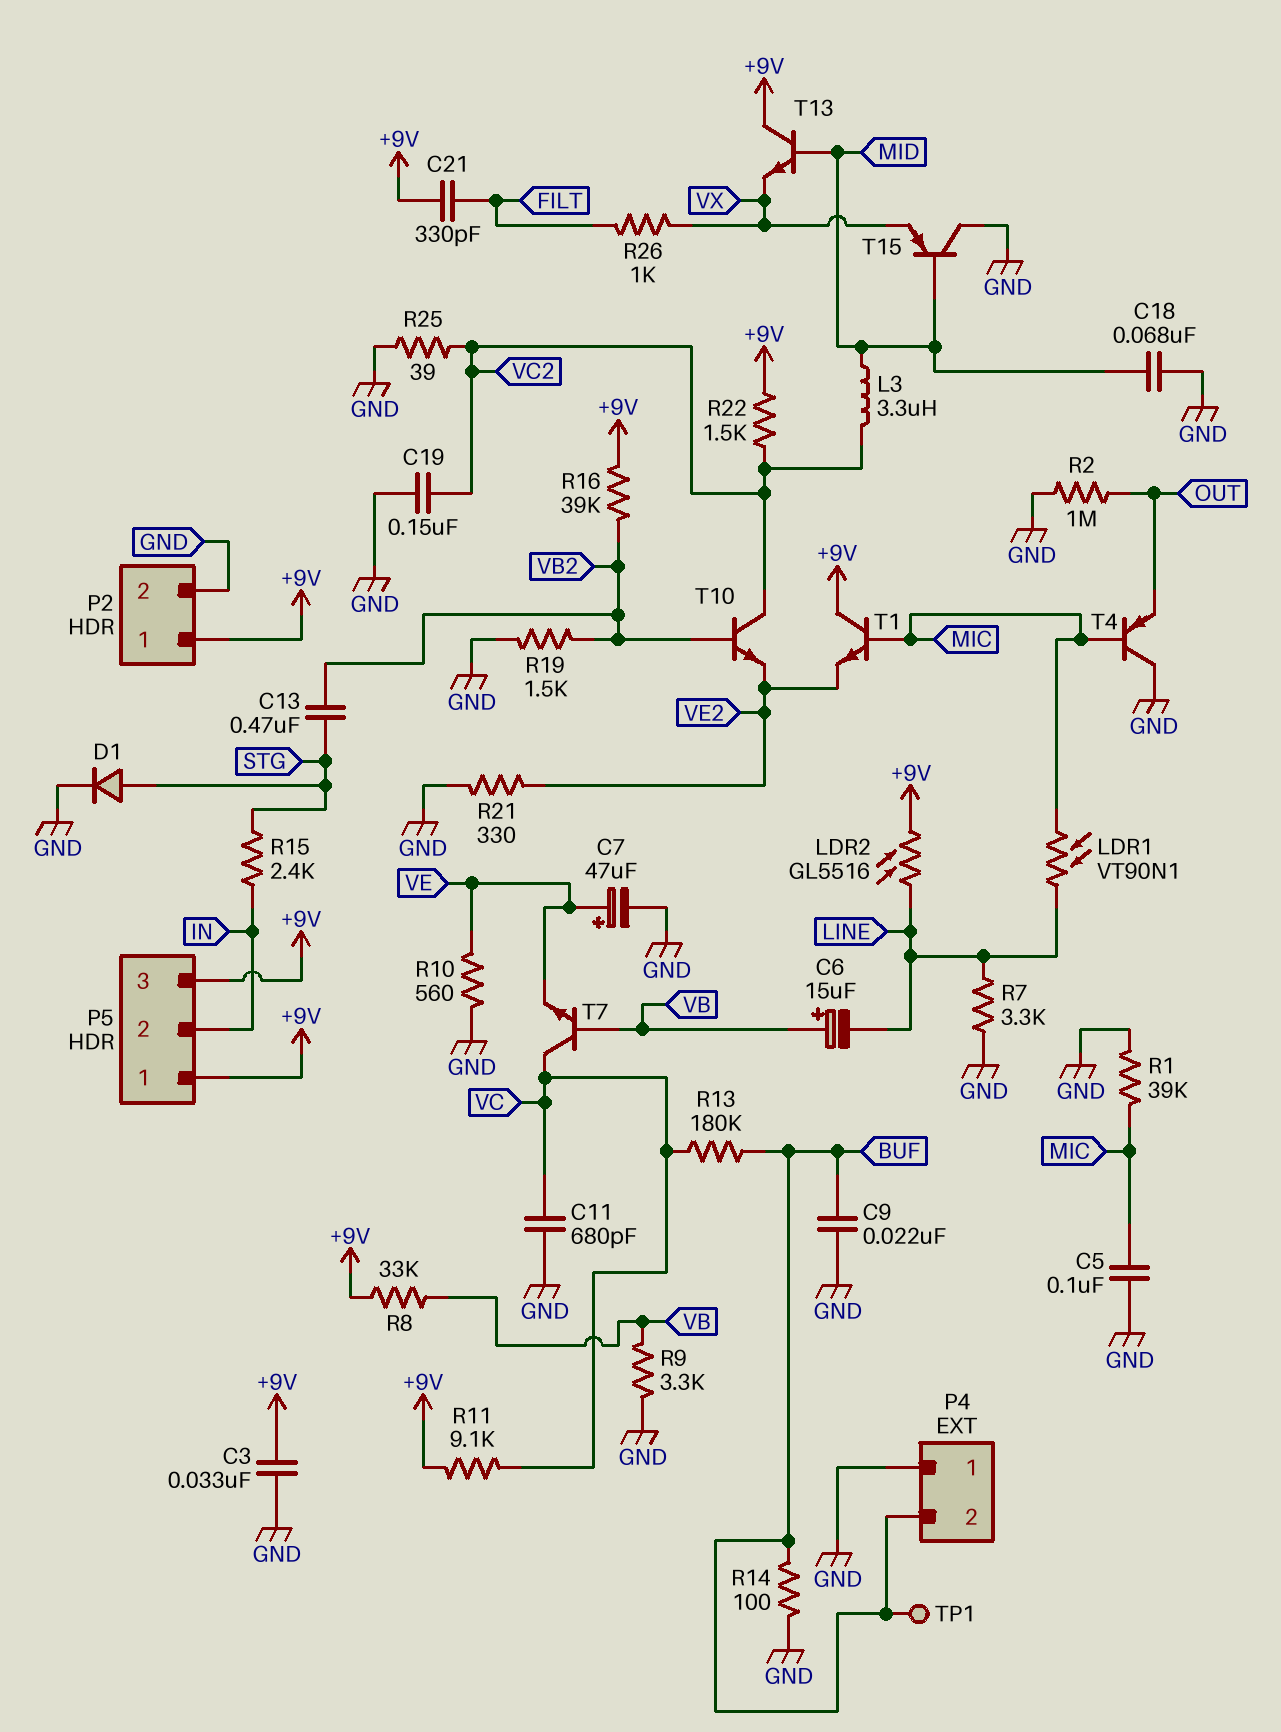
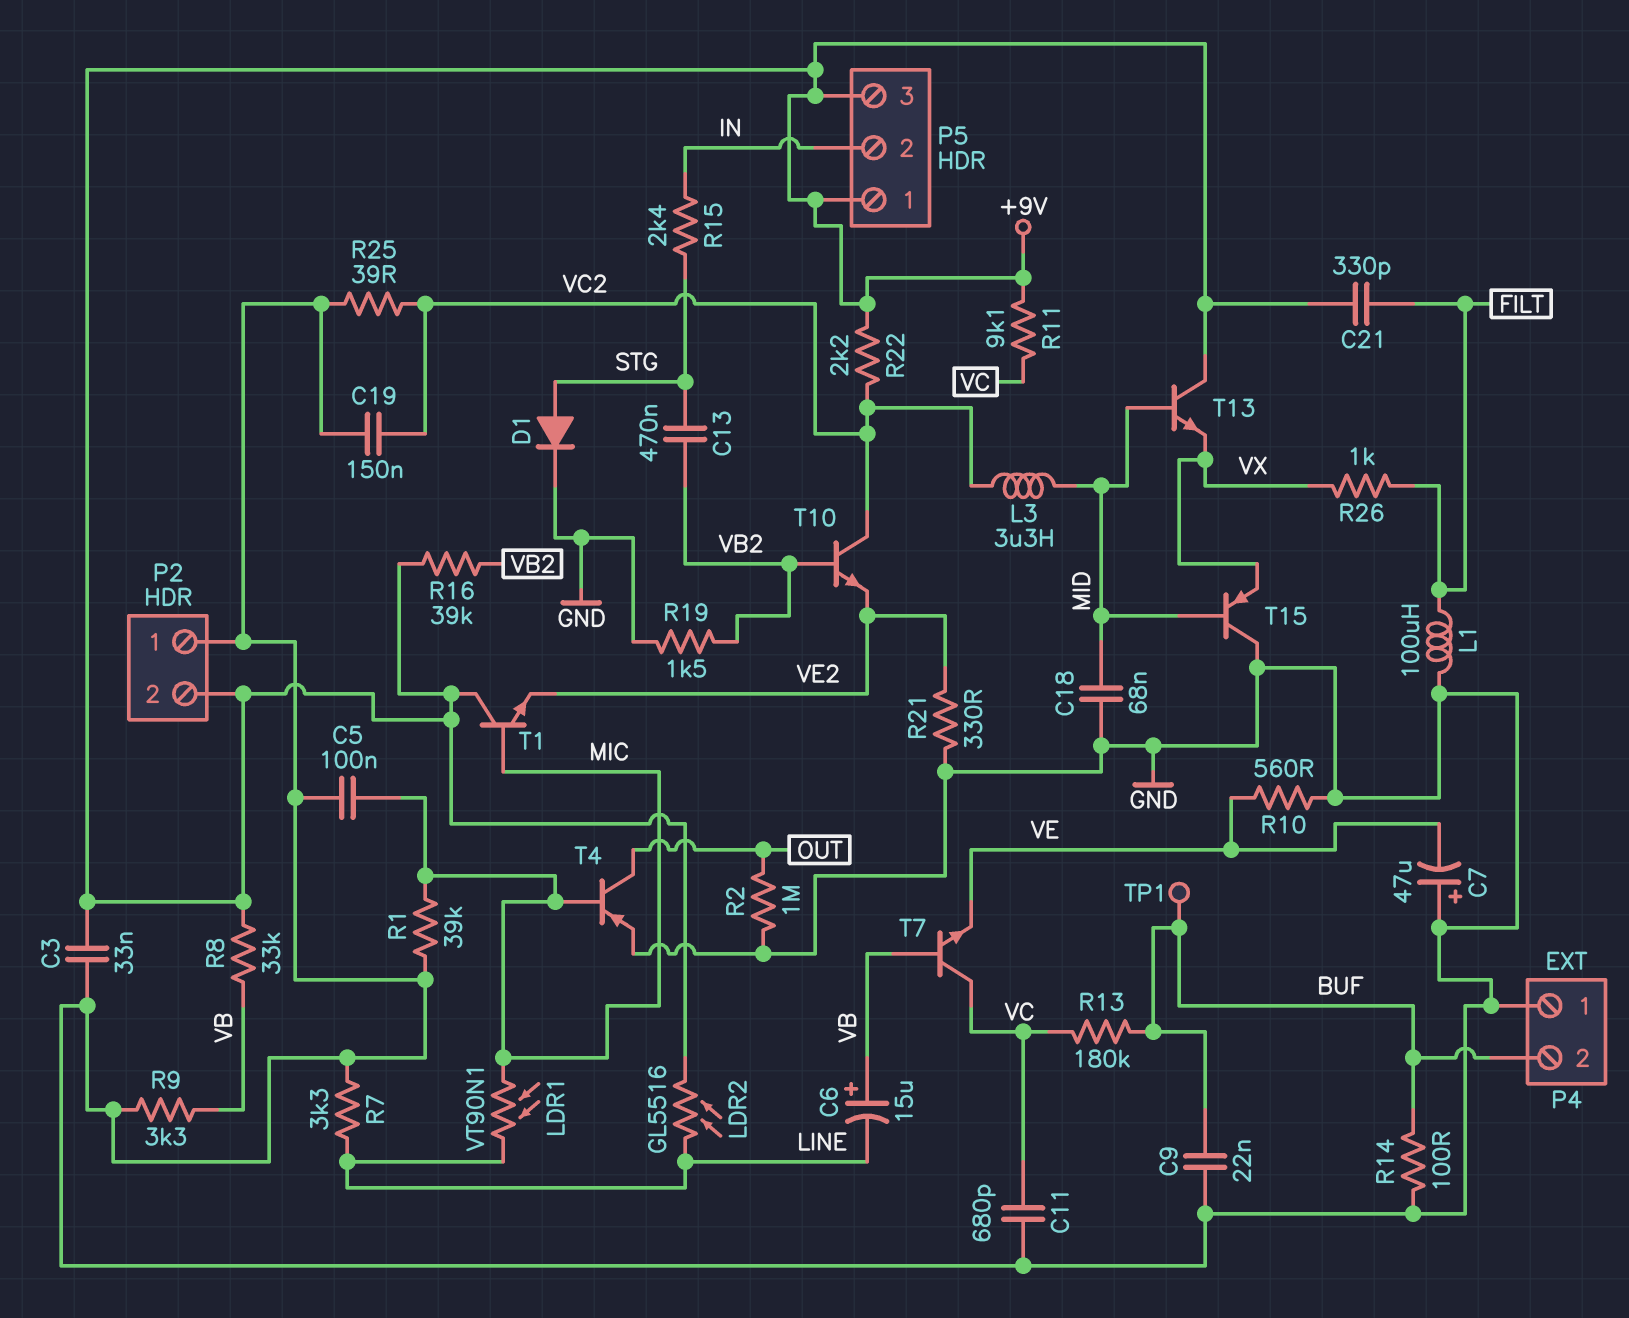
C7: 47uF (plus VE, minus GND) -> 47uF (plus GND, minus VE)
L1: none -> 100uH (FILT, GND)
P2 pin 1: +9V -> GND
P2 pin 2: GND -> +9V
R22: 1.5k (+9V, VC2) -> 2.2k (+9V, VC2)
T4: PNP (B MIC, C GND, E OUT) -> PNP (B MIC, C OUT, E GND)

